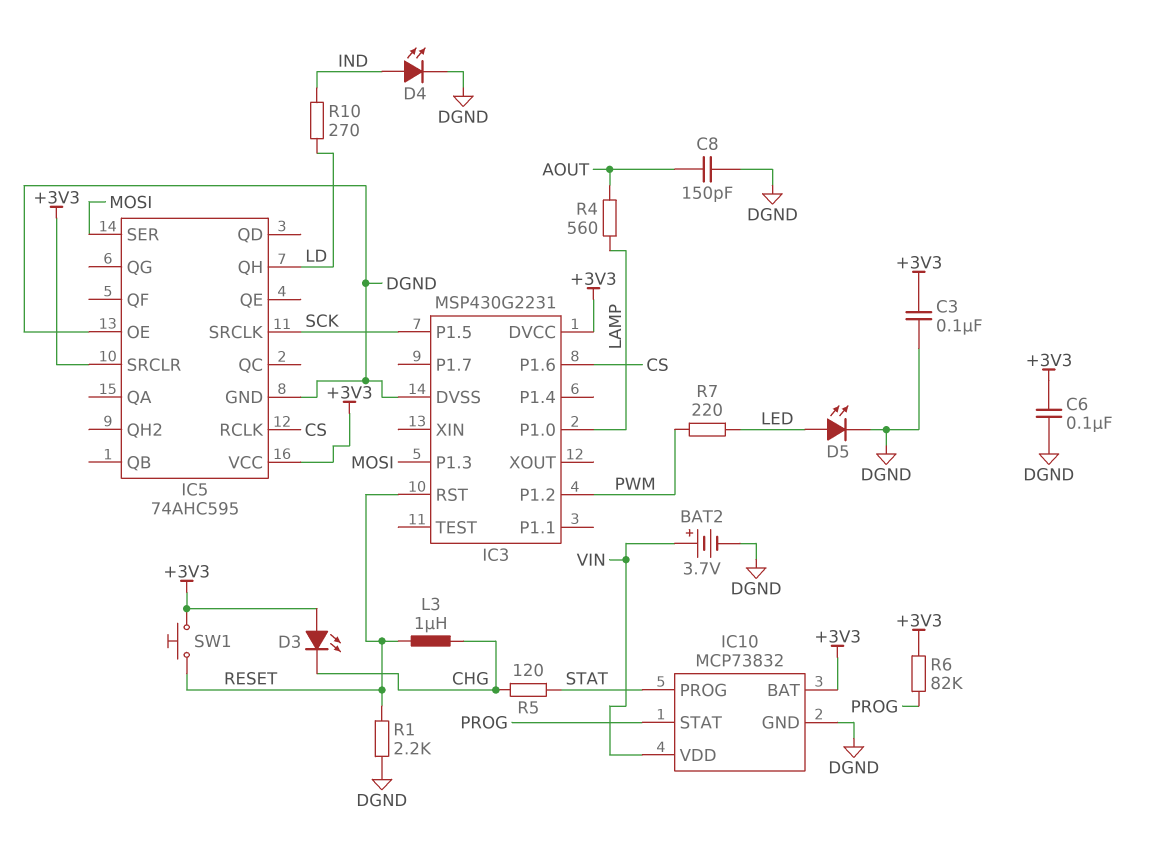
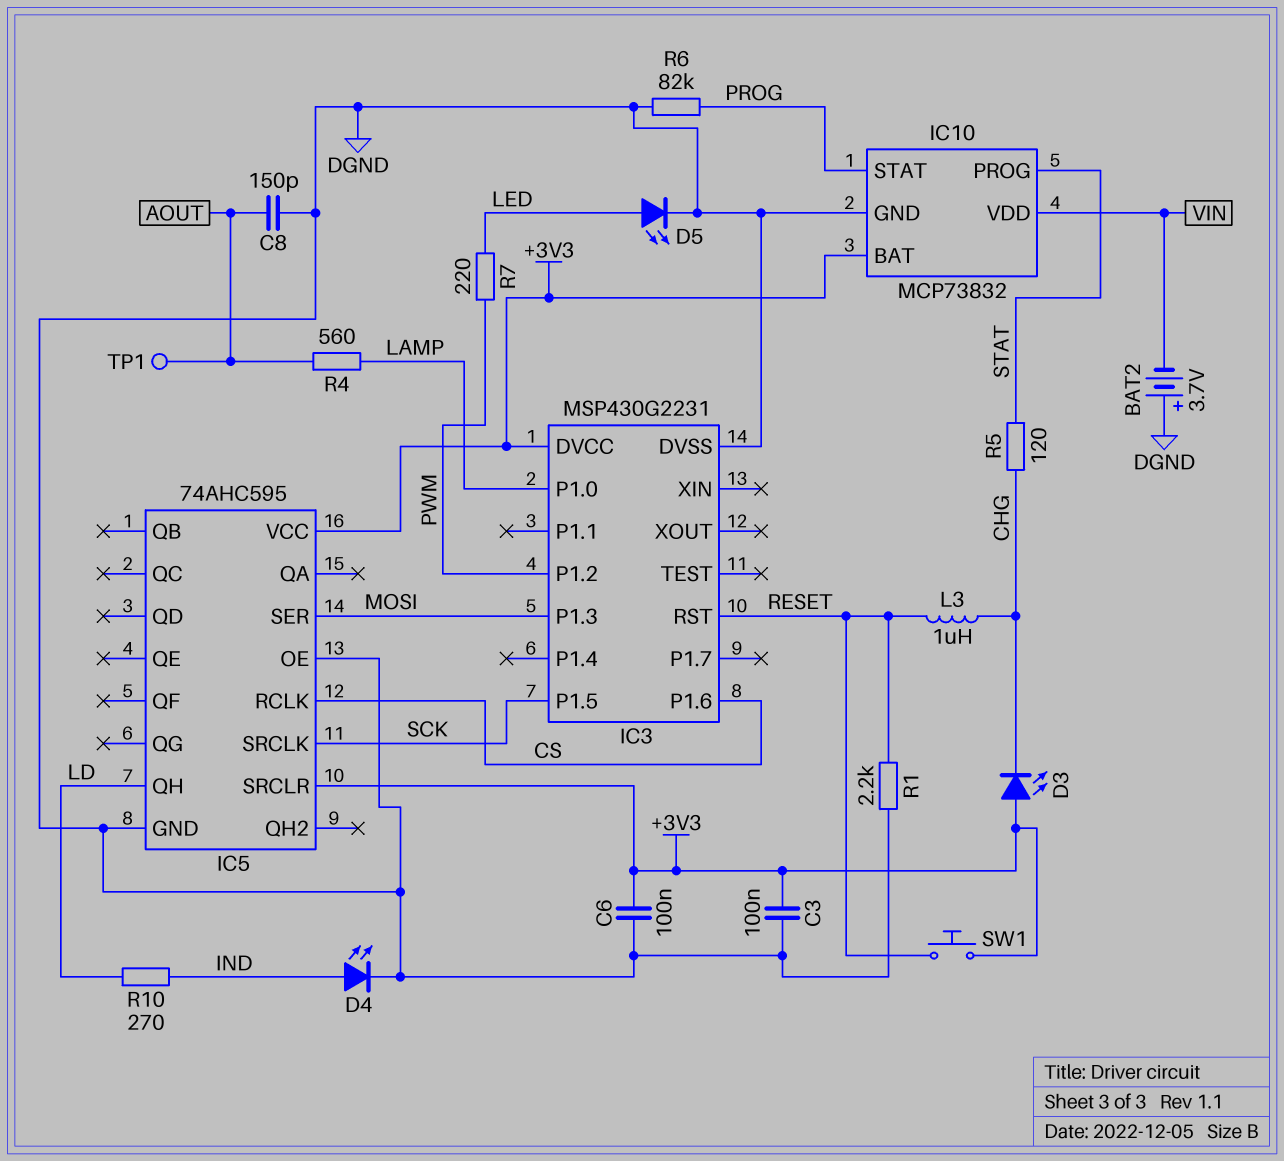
BAT2: 3.7V (plus VIN, minus DGND) -> 3.7V (plus DGND, minus VIN)
R6: 82k (+3V3, PROG) -> 82k (DGND, PROG)
TP1: none -> test point (AOUT)

